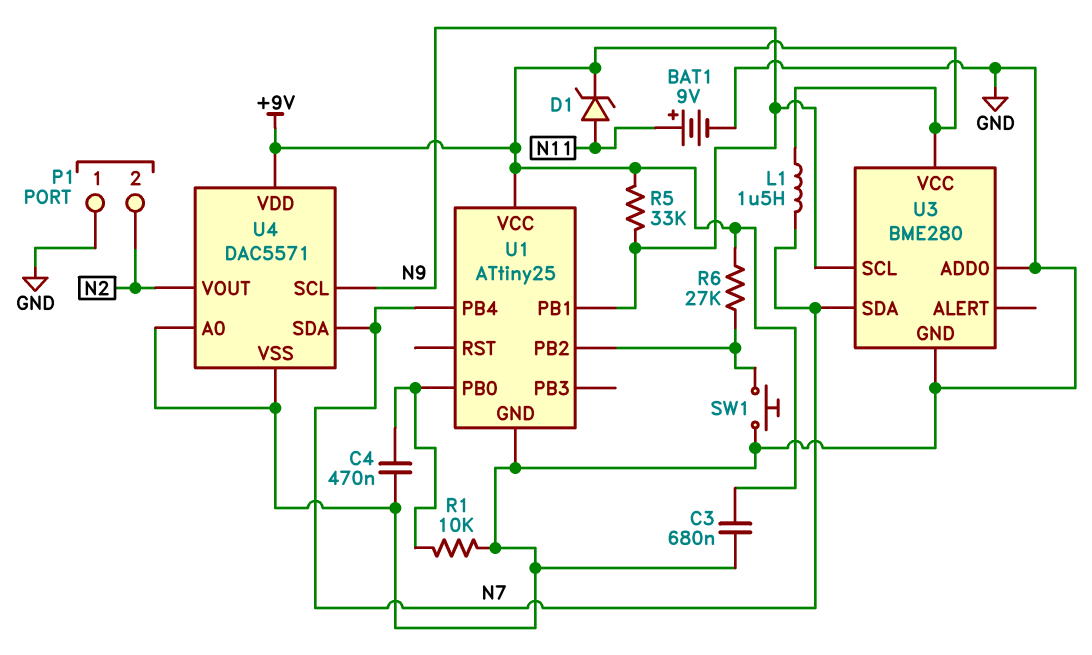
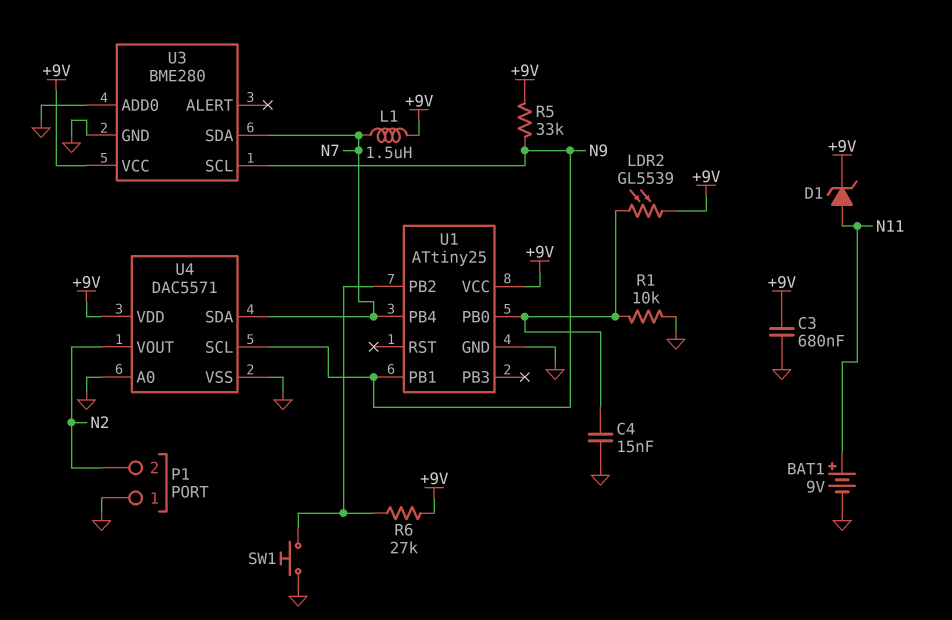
C4: 470nF (GND, U1/PB0) -> 15nF (GND, U1/PB0)
LDR2: none -> GL5539 (+9V, U1/PB0)

